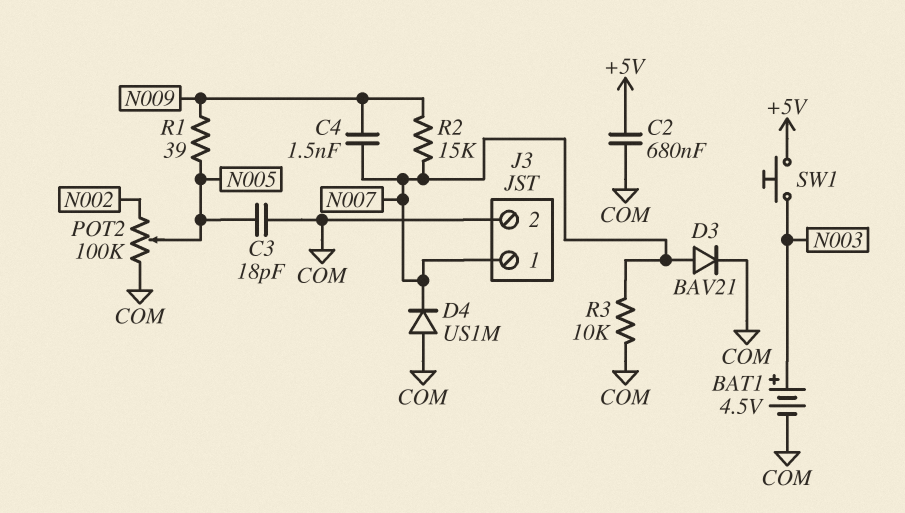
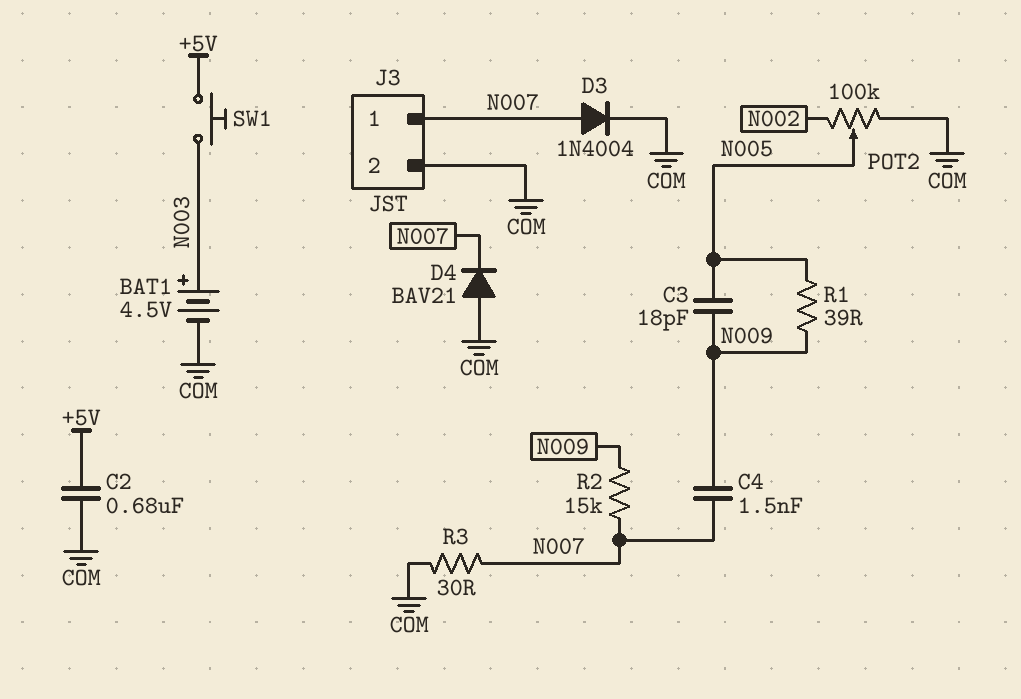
C3: 18pF (COM, N005) -> 18pF (N005, N009)
D3: diode BAV21 (A N007, K COM) -> diode 1N4004 (A N007, K COM)
D4: diode US1M (A COM, K N007) -> diode BAV21 (A COM, K N007)
R3: 10k (COM, N007) -> 30 (COM, N007)

